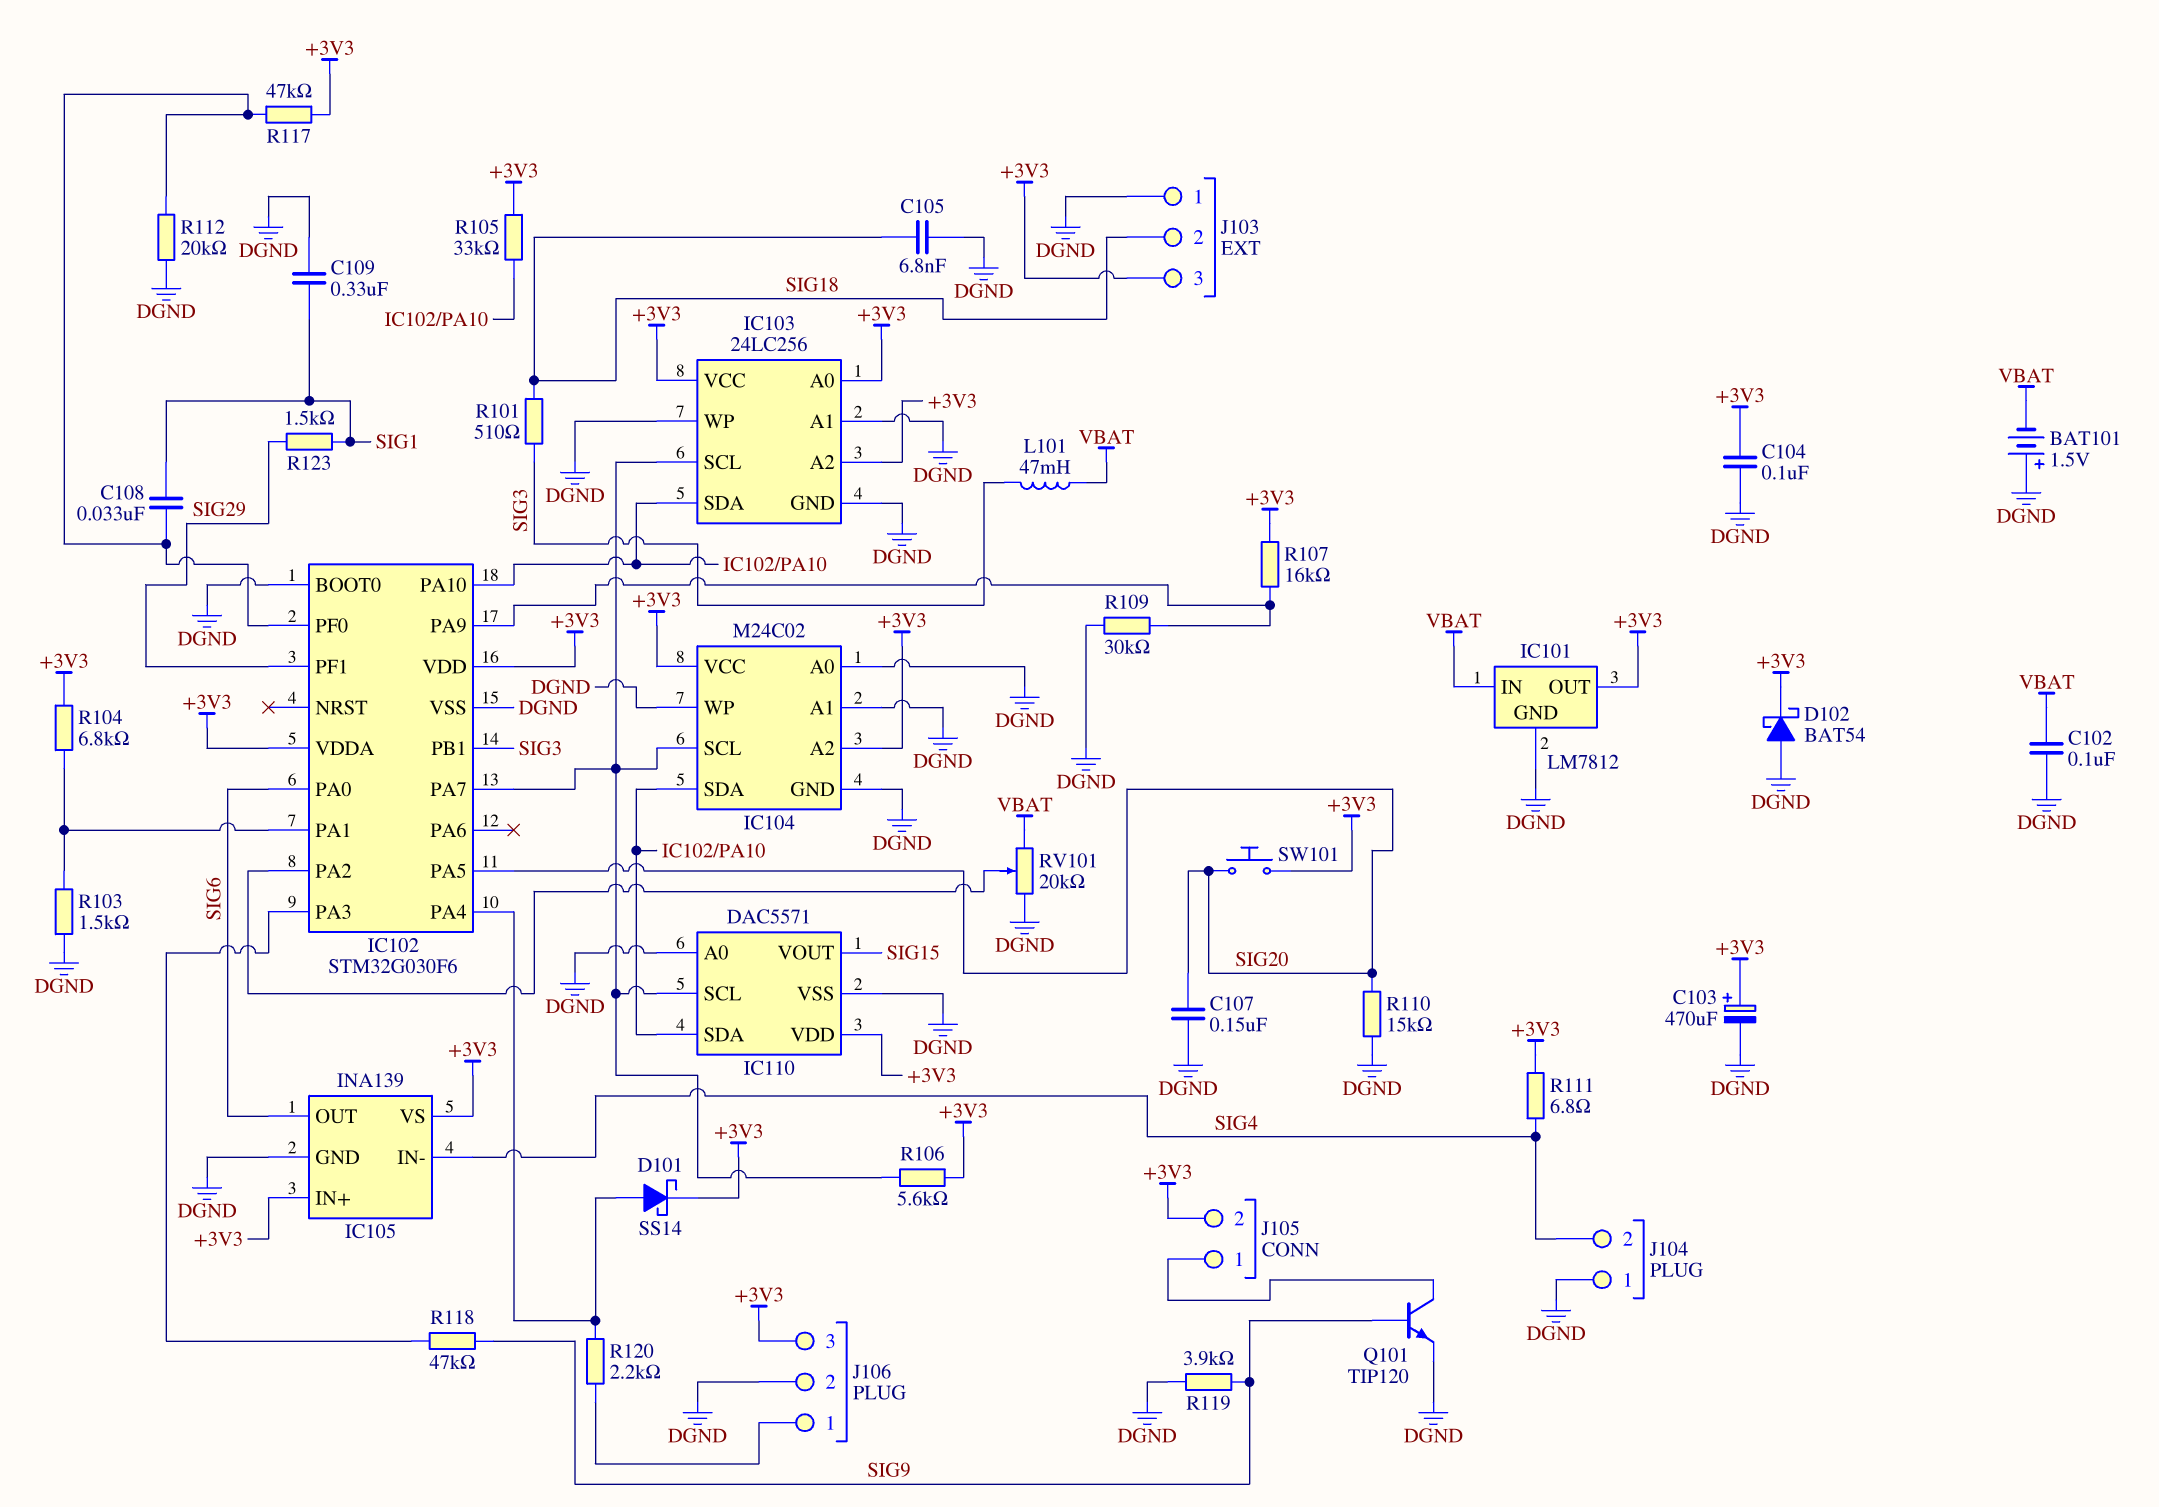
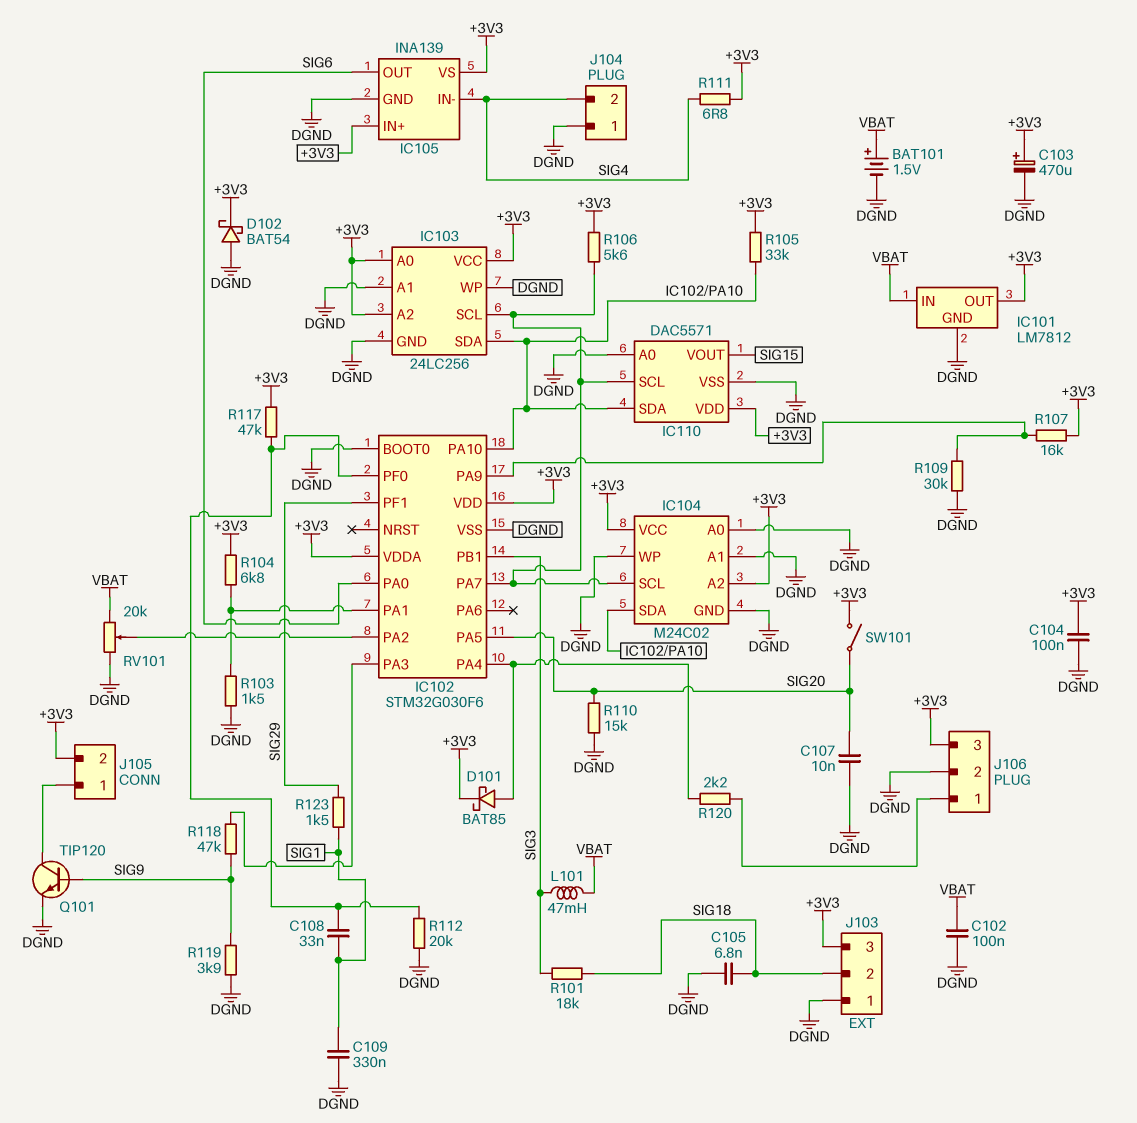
BAT101: 1.5V (plus DGND, minus VBAT) -> 1.5V (plus VBAT, minus DGND)
C107: 150nF (DGND, SIG20) -> 10nF (DGND, SIG20)
D101: schottky SS14 (A IC102/PA4, K +3V3) -> schottky BAT85 (A IC102/PA4, K +3V3)
R101: 510 (SIG3, SIG18) -> 18k (SIG3, SIG18)
SW101: button (+3V3, SIG20) -> switch (+3V3, SIG20)

